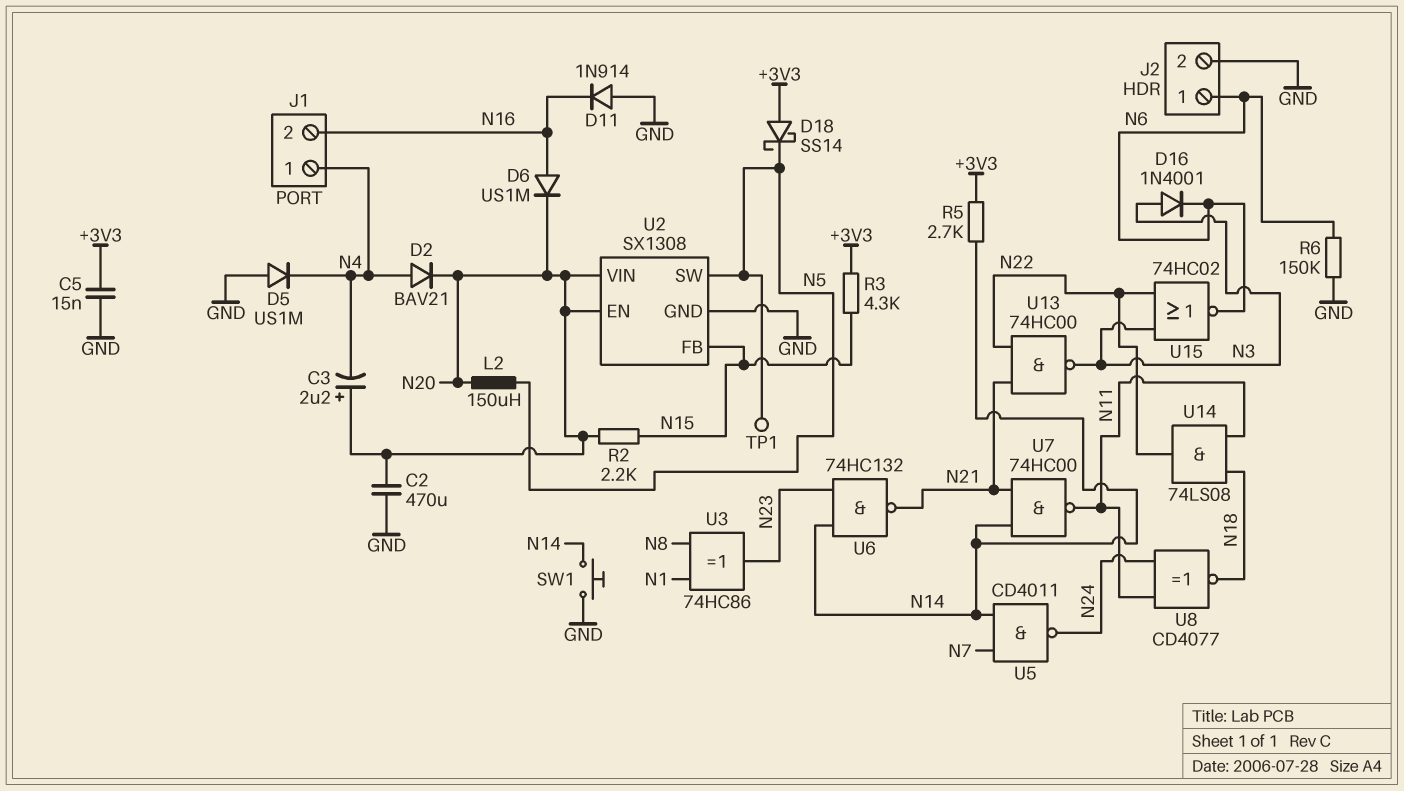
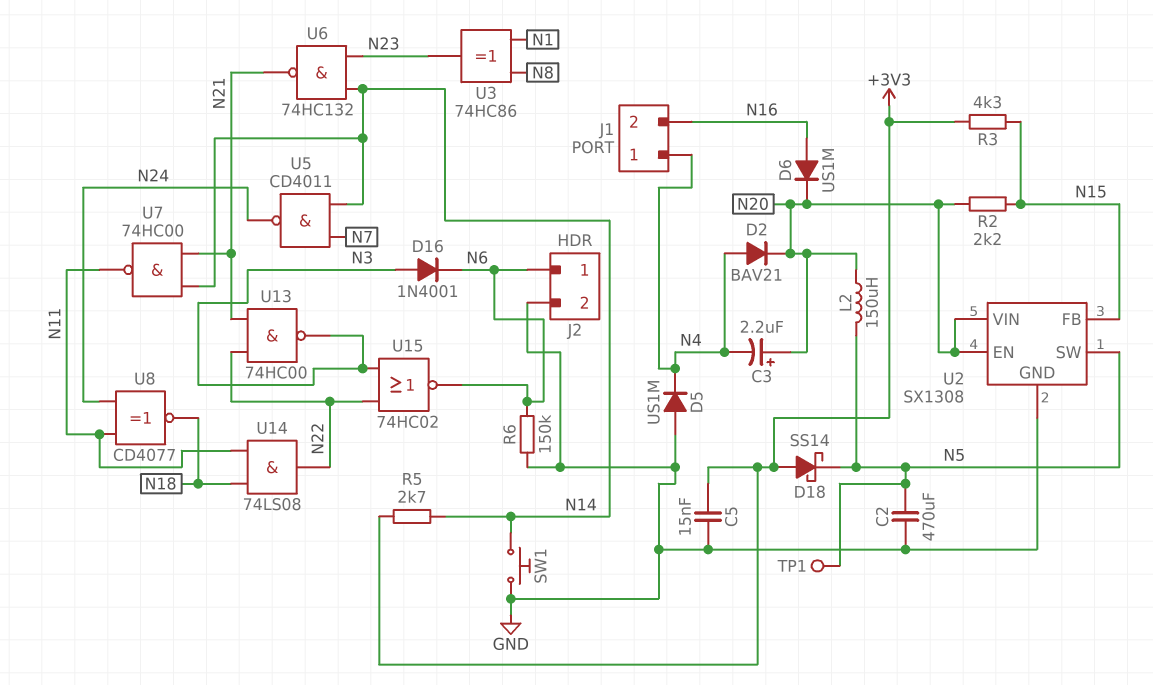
C2: 470uF (GND, N20) -> 470uF (GND, N5)
D11: diode 1N914 (A GND, K N16) -> none

